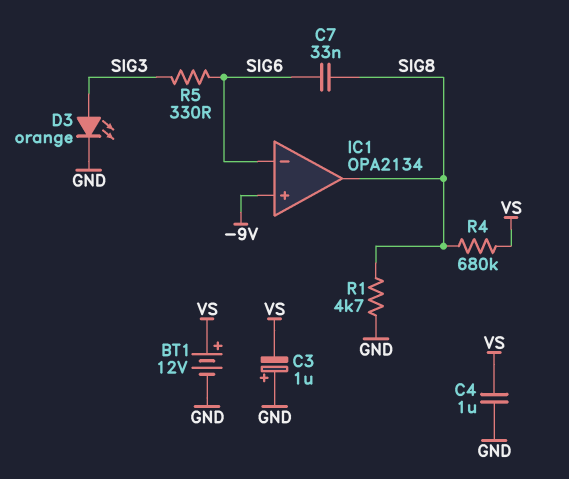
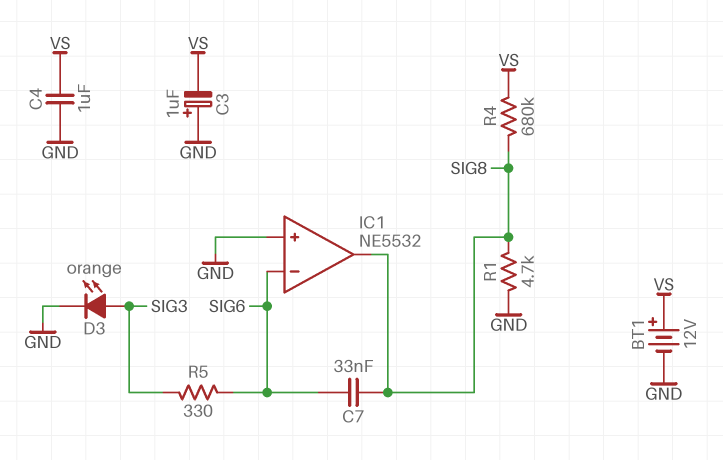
IC1: OPA2134 -> NE5532
IC1 pin in+: -9V -> GND

